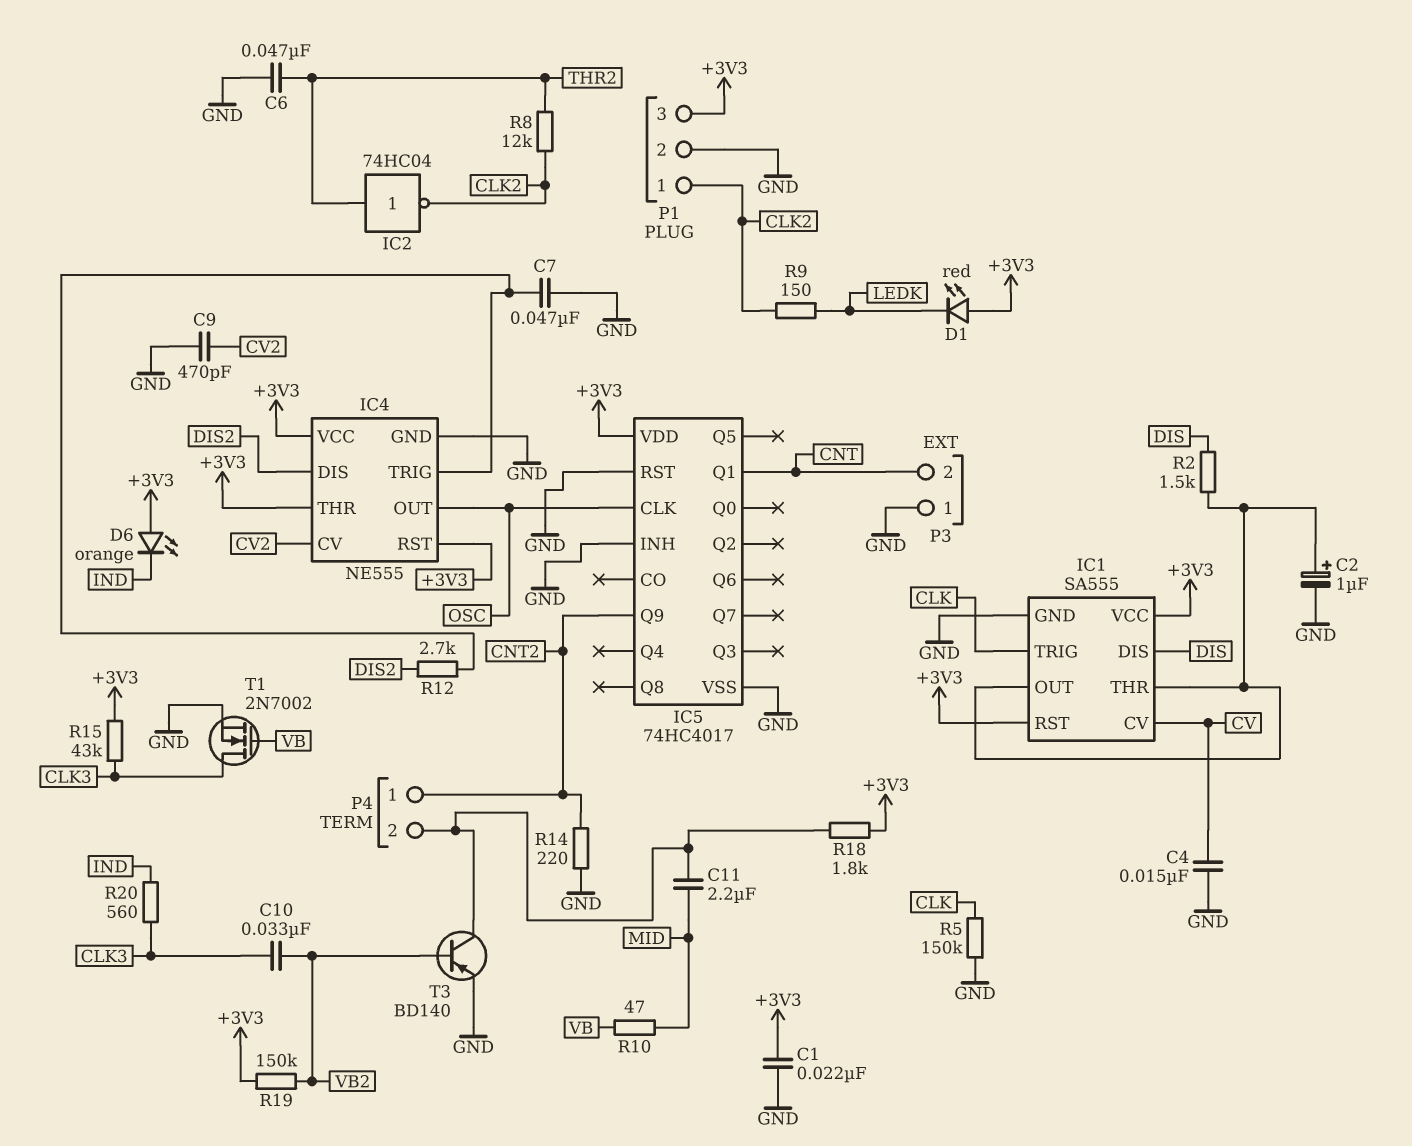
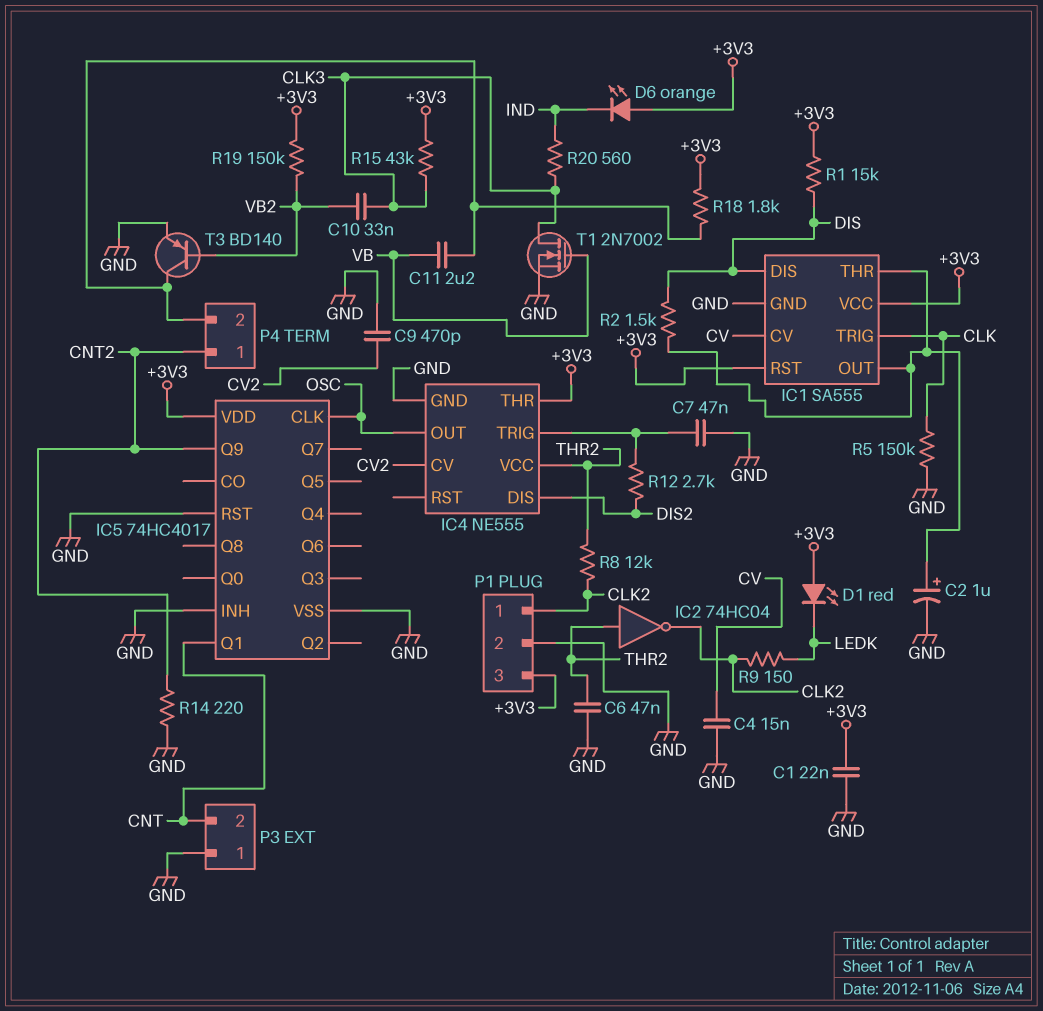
C11: 2.2uF (MID, P4/2) -> 2.2uF (P4/2, VB)
IC4 pin RST: +3V3 -> none
IC4 pin VCC: +3V3 -> THR2
R1: none -> 15k (+3V3, DIS)
R10: 47 (MID, VB) -> none

